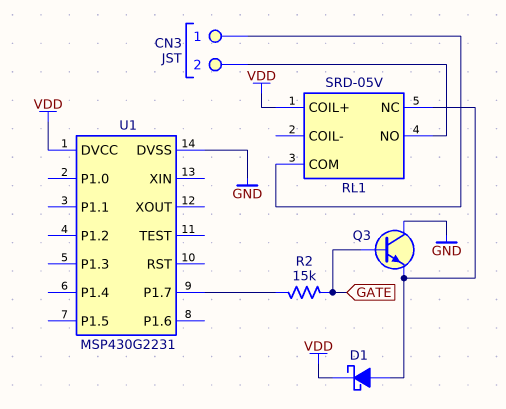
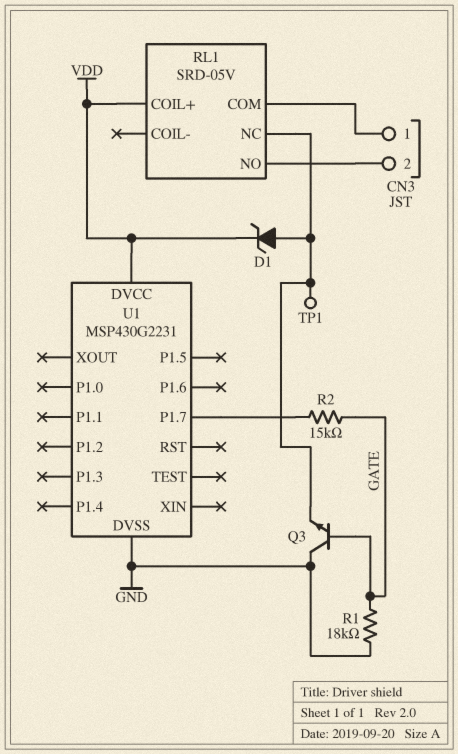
D1: schottky (A RL1/NC, K VDD) -> zener (A RL1/NC, K VDD)
R1: none -> 18k (GATE, GND)
TP1: none -> test point (RL1/NC)

